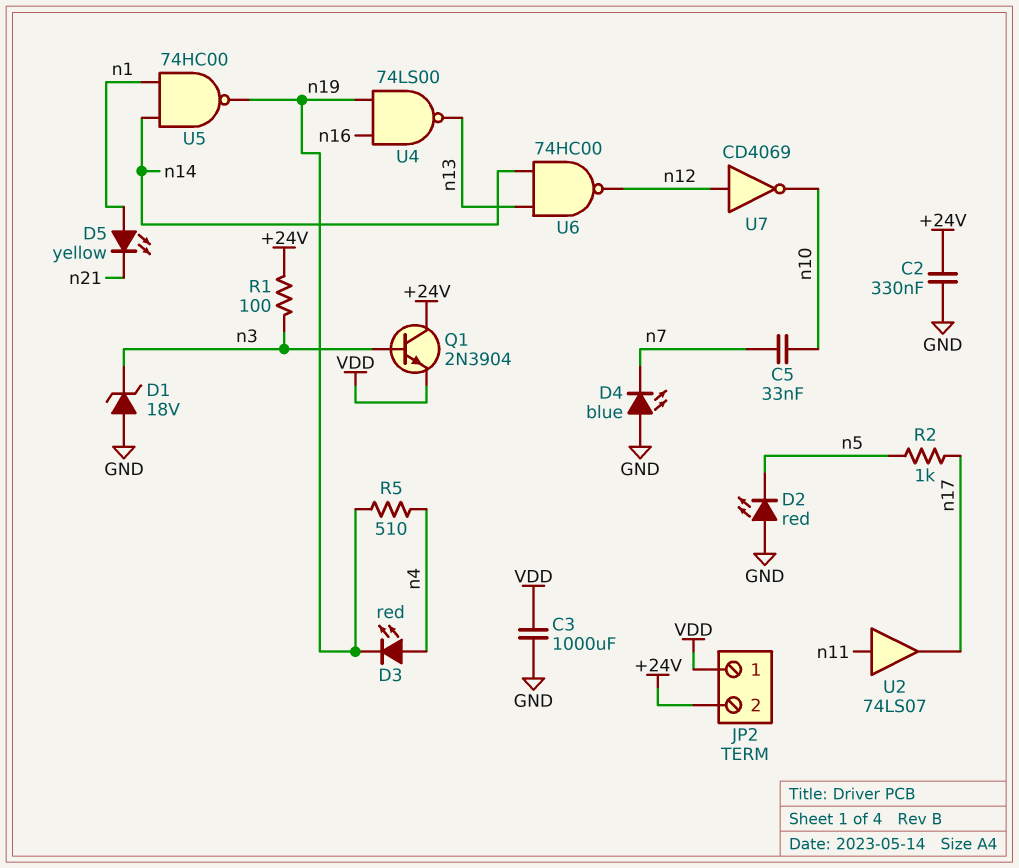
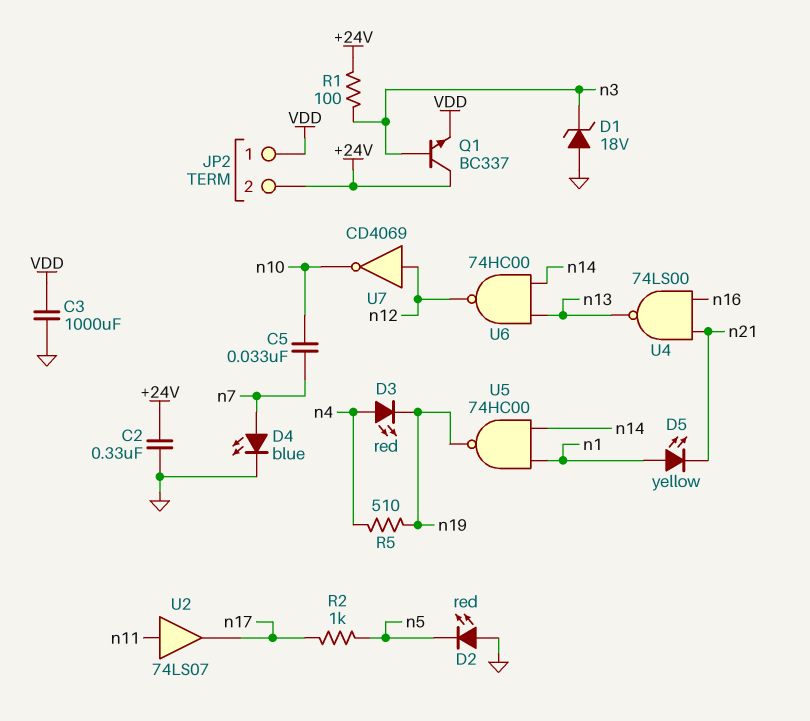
D4: LED blue (A GND, K n7) -> LED blue (A n7, K GND)
Q1: NPN 2N3904 (B n3, C +24V, E VDD) -> NPN BC337 (B n3, C +24V, E VDD)
U4: NAND 74LS00 (in n16, in n19, out n13) -> NAND 74LS00 (in n16, in n21, out n13)

